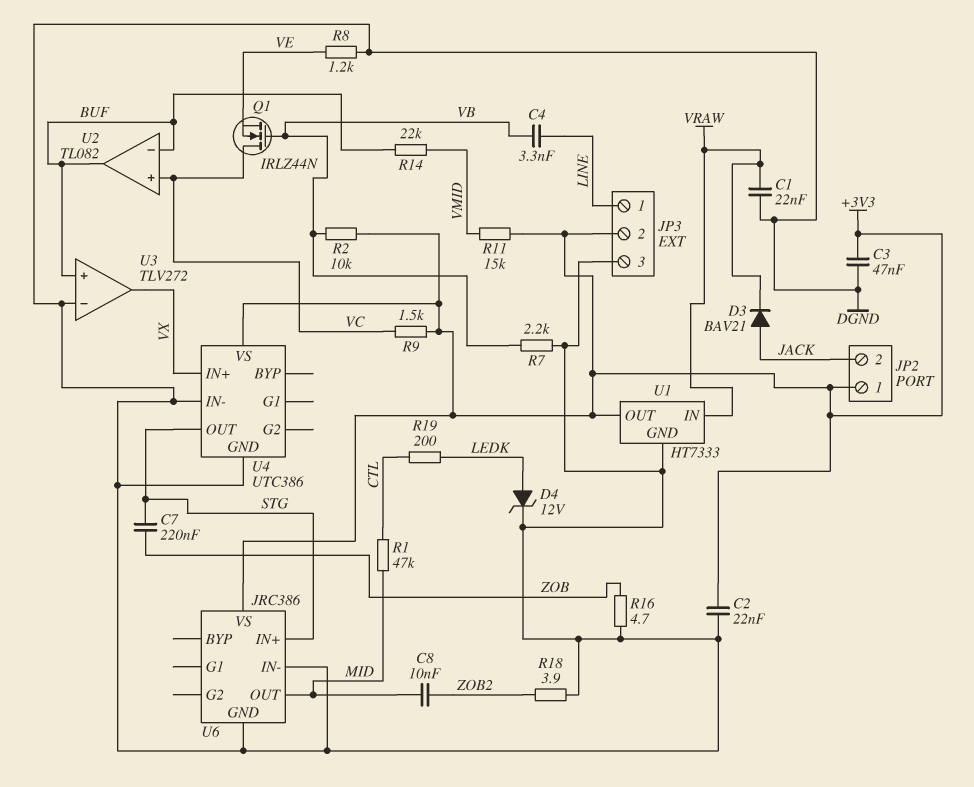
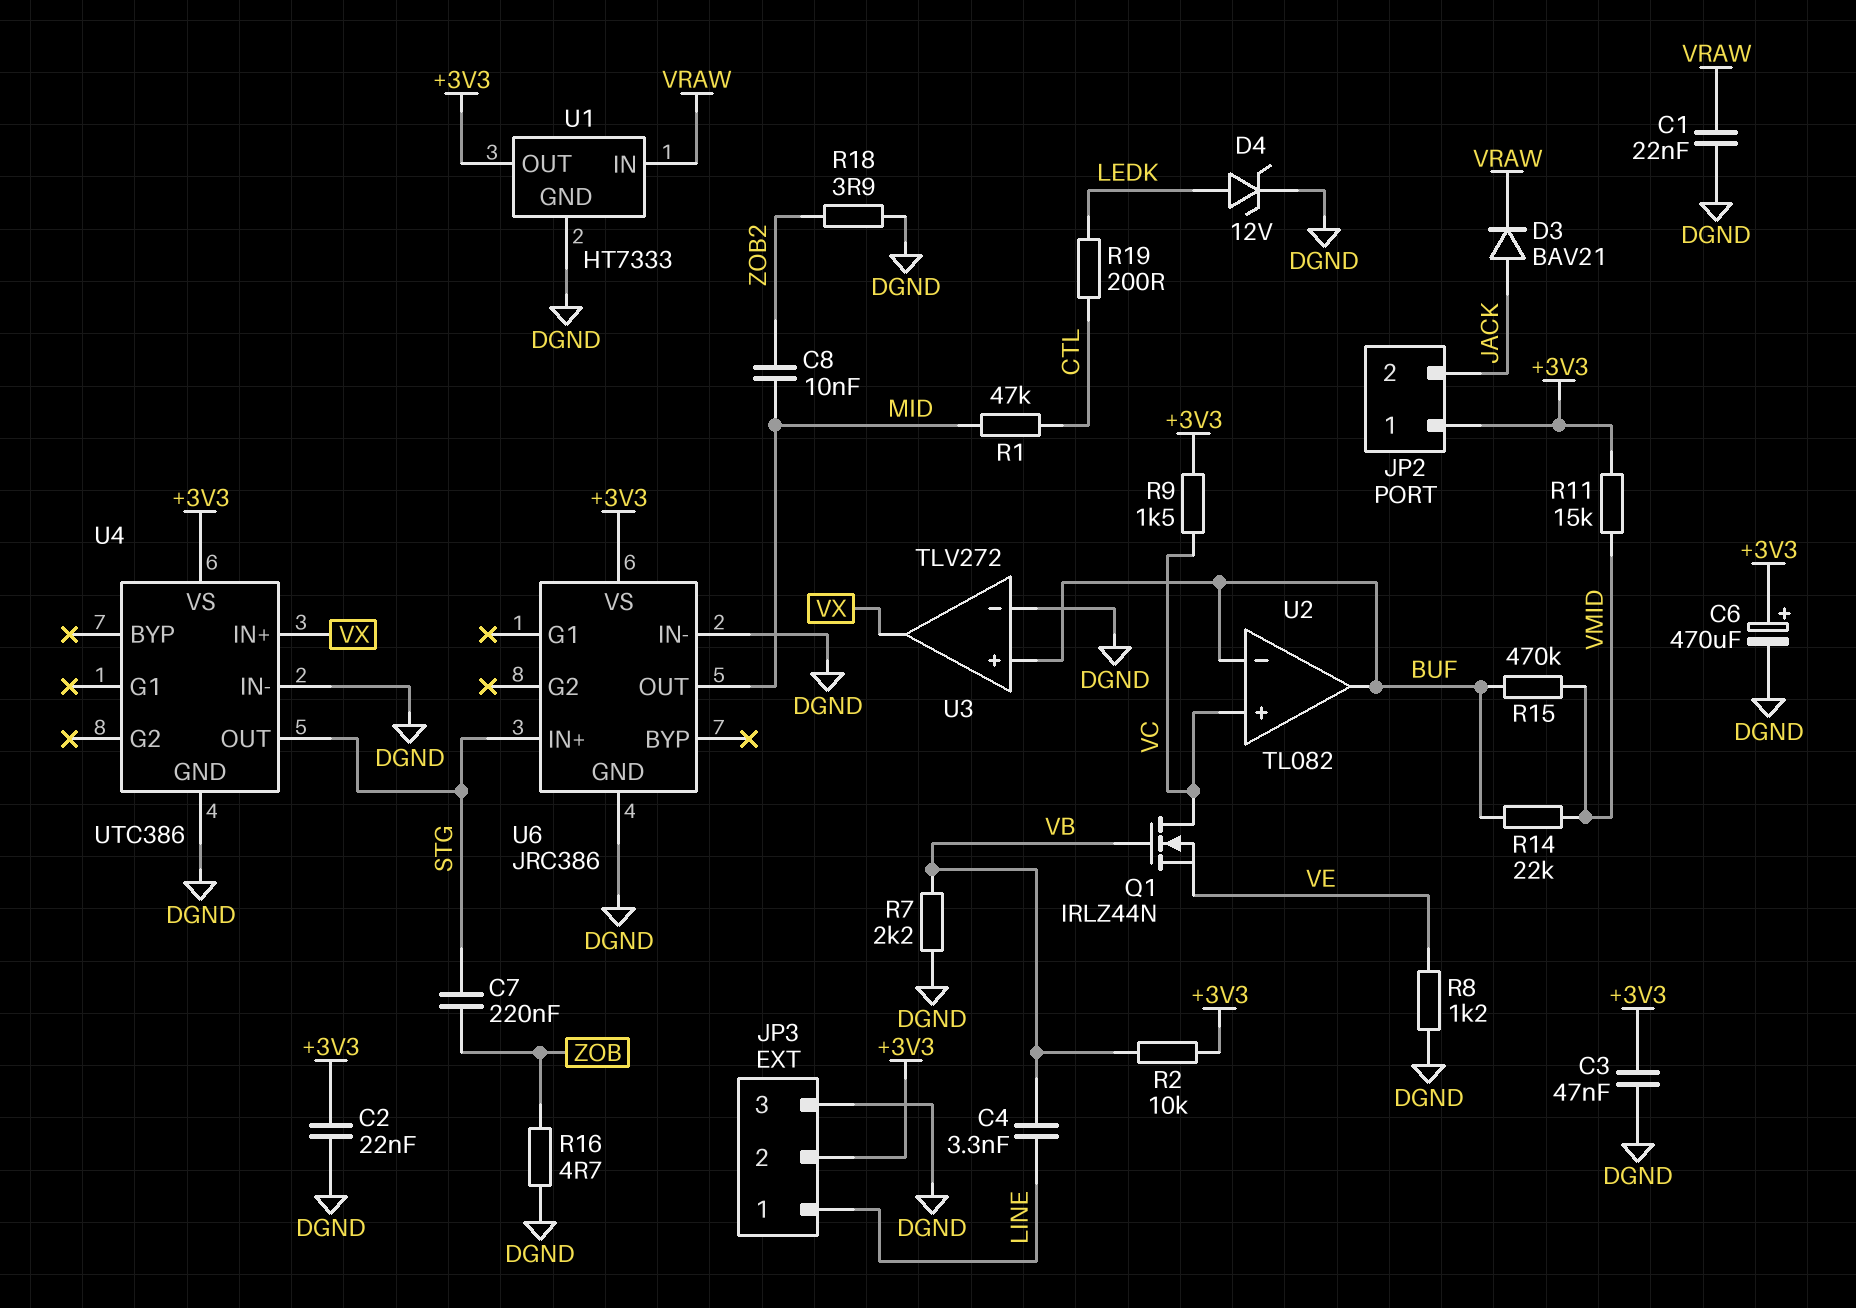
C6: none -> 470uF (plus +3V3, minus DGND)
R15: none -> 470k (BUF, VMID)

